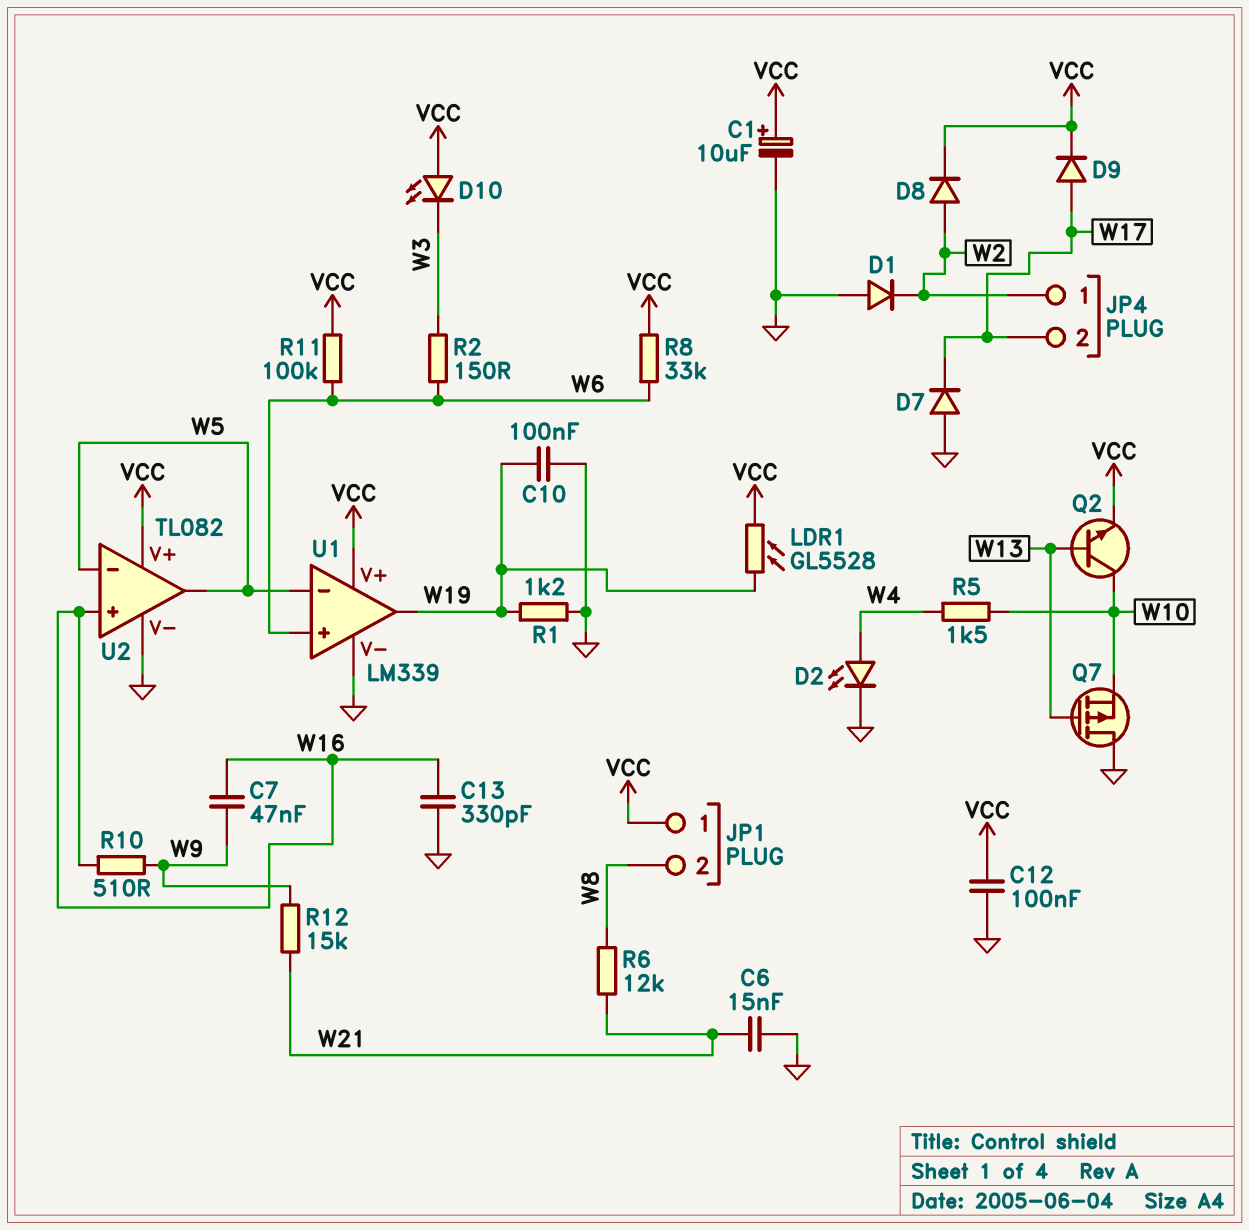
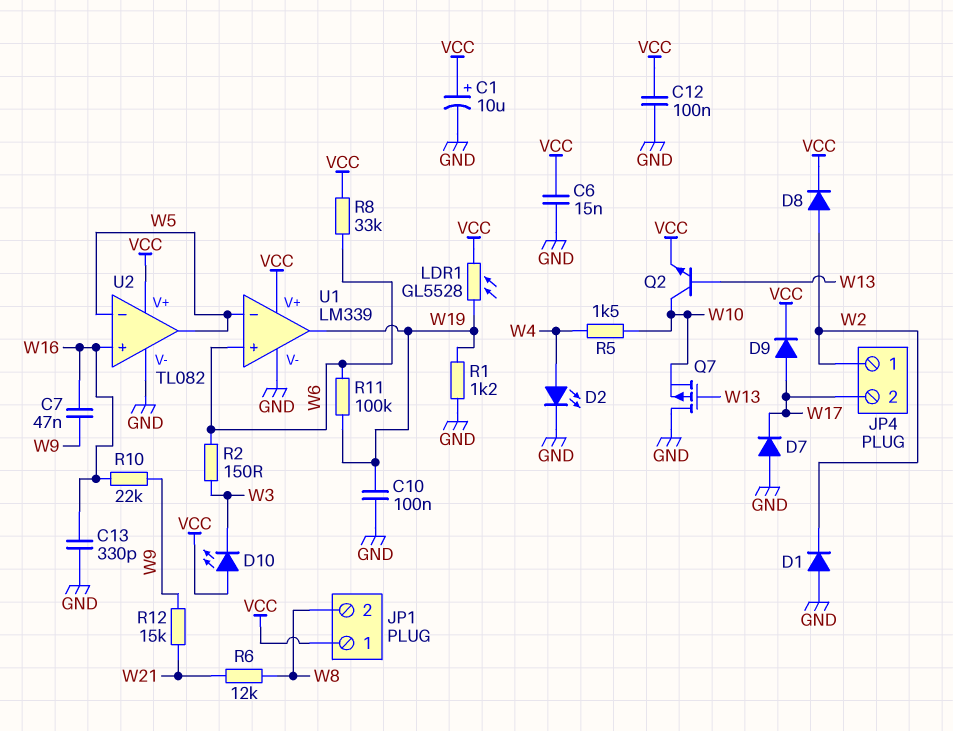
C6: 15nF (GND, W21) -> 15nF (GND, VCC)
R10: 510 (W9, W16) -> 22k (W9, W16)
R11: 100k (VCC, W6) -> 100k (W6, W19)

